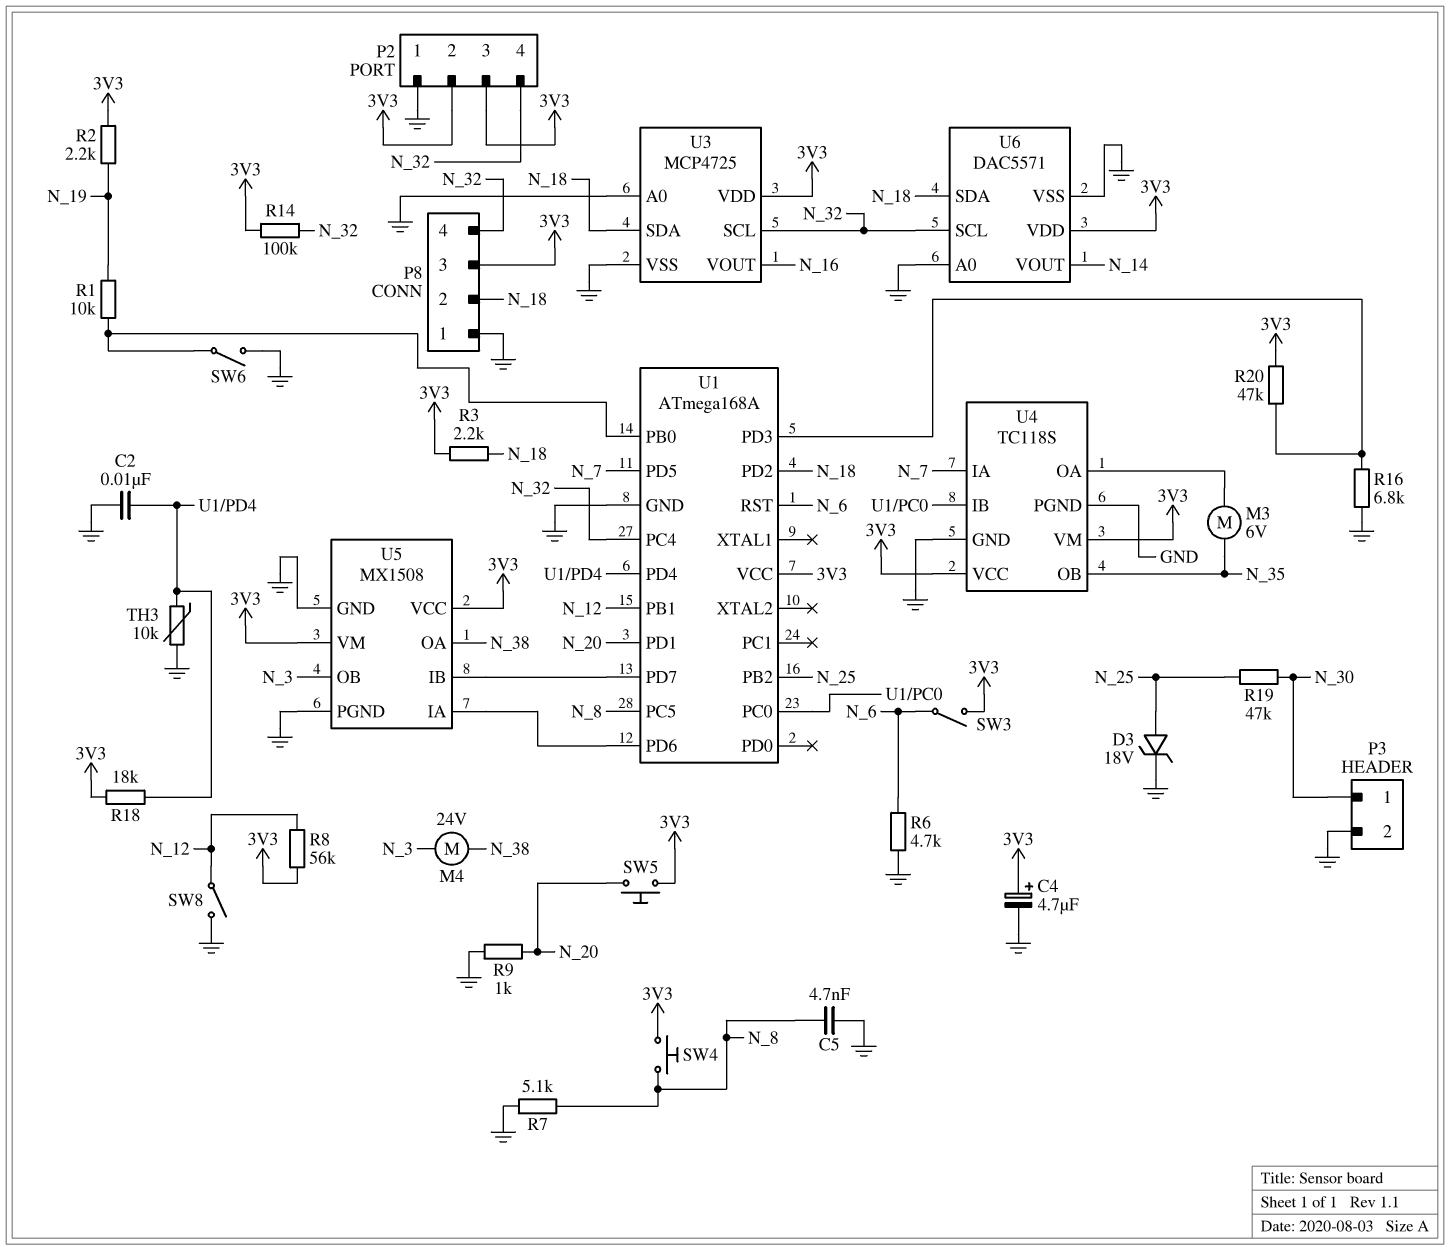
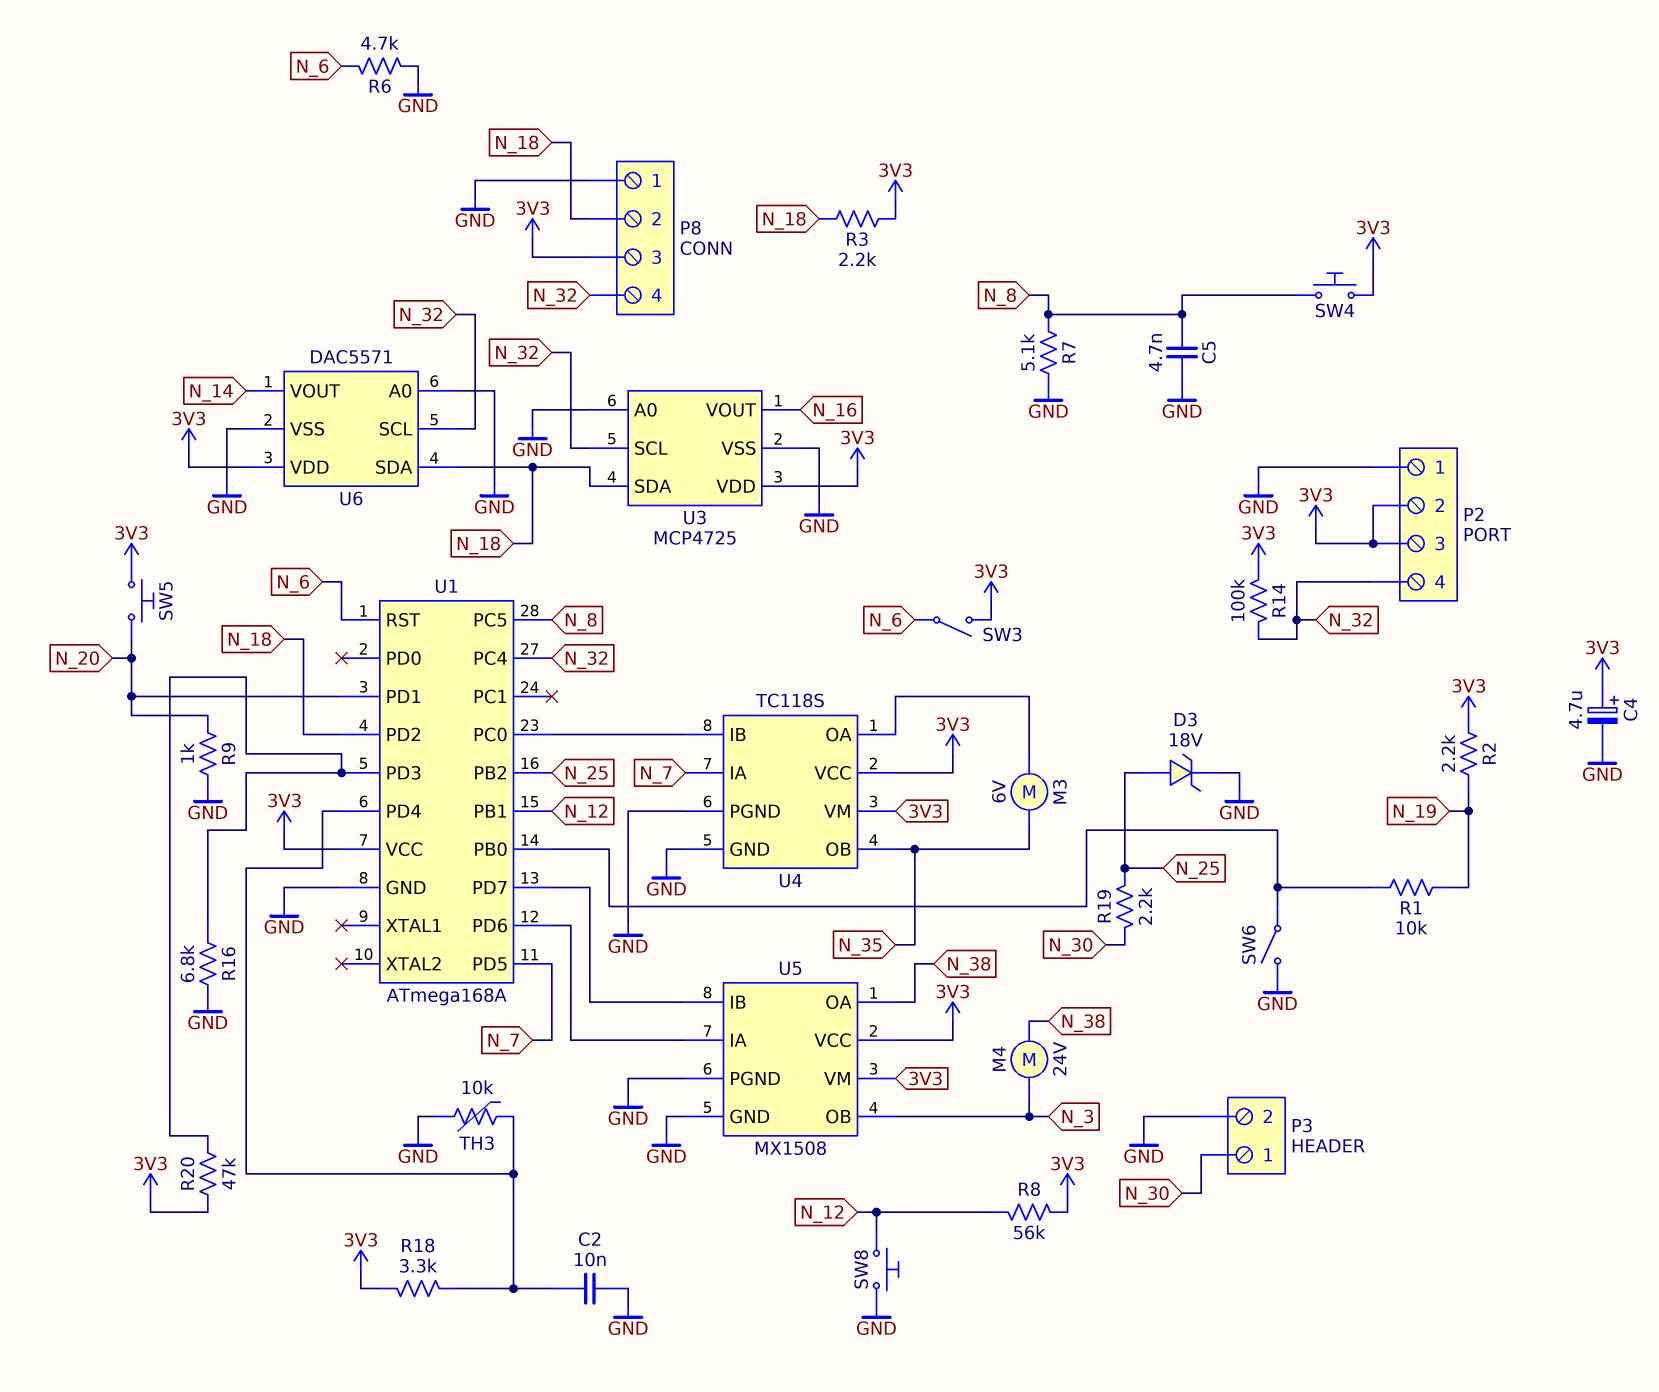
R18: 18k (3V3, U1/PD4) -> 3.3k (3V3, U1/PD4)
R19: 47k (N_25, N_30) -> 2.2k (N_25, N_30)
SW8: switch (GND, N_12) -> button (GND, N_12)

